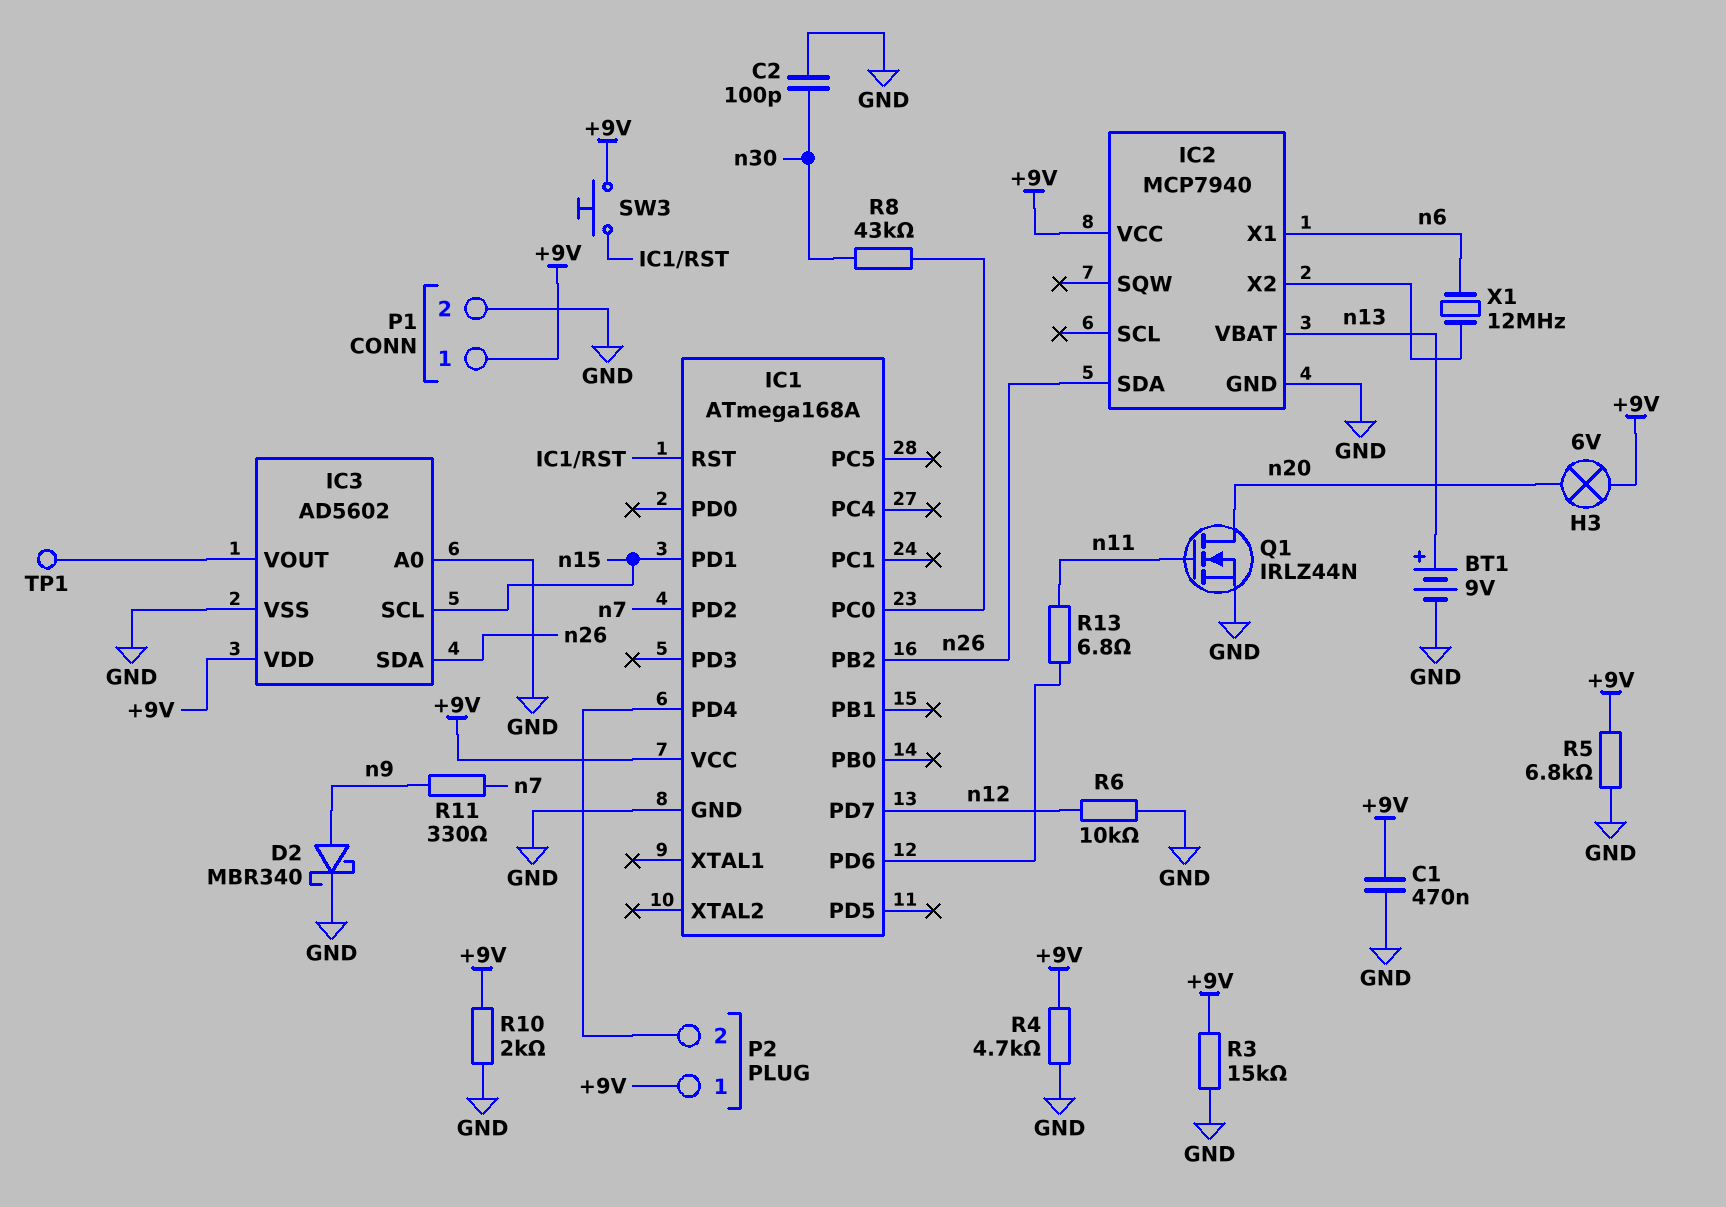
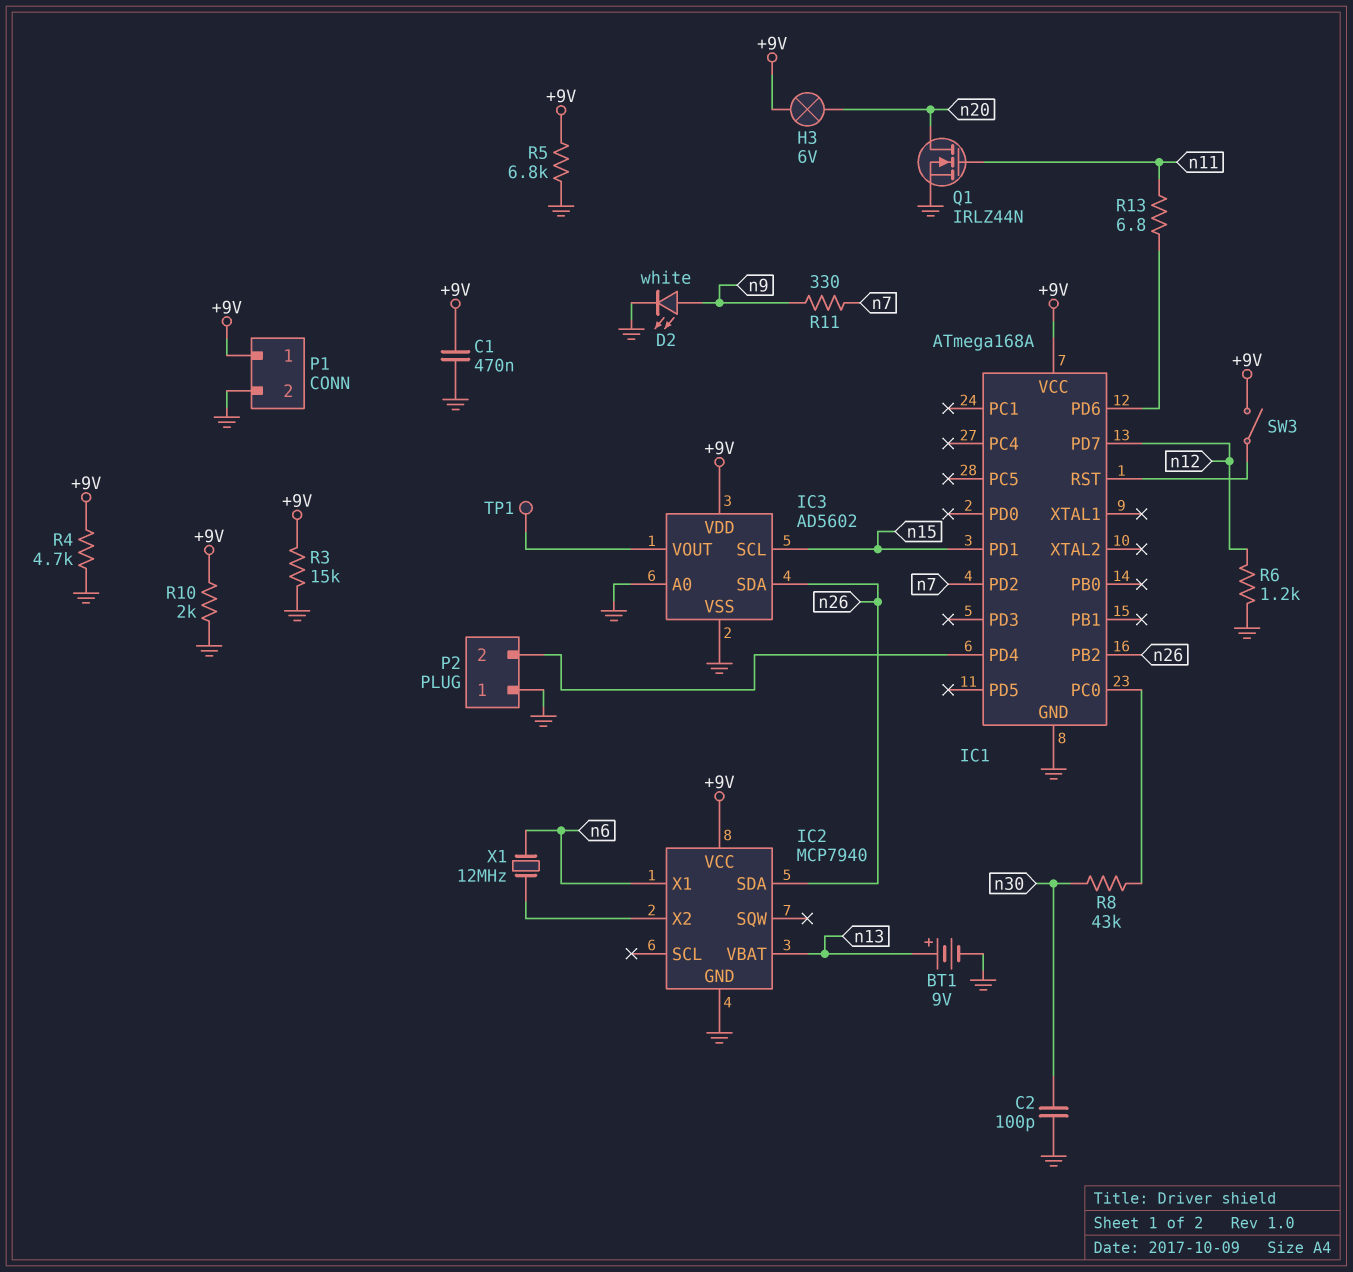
D2: schottky MBR340 (A n9, K GND) -> LED white (A n9, K GND)
P2 pin 1: +9V -> GND
R6: 10k (GND, n12) -> 1.2k (GND, n12)
SW3: button (+9V, IC1/RST) -> switch (+9V, IC1/RST)

